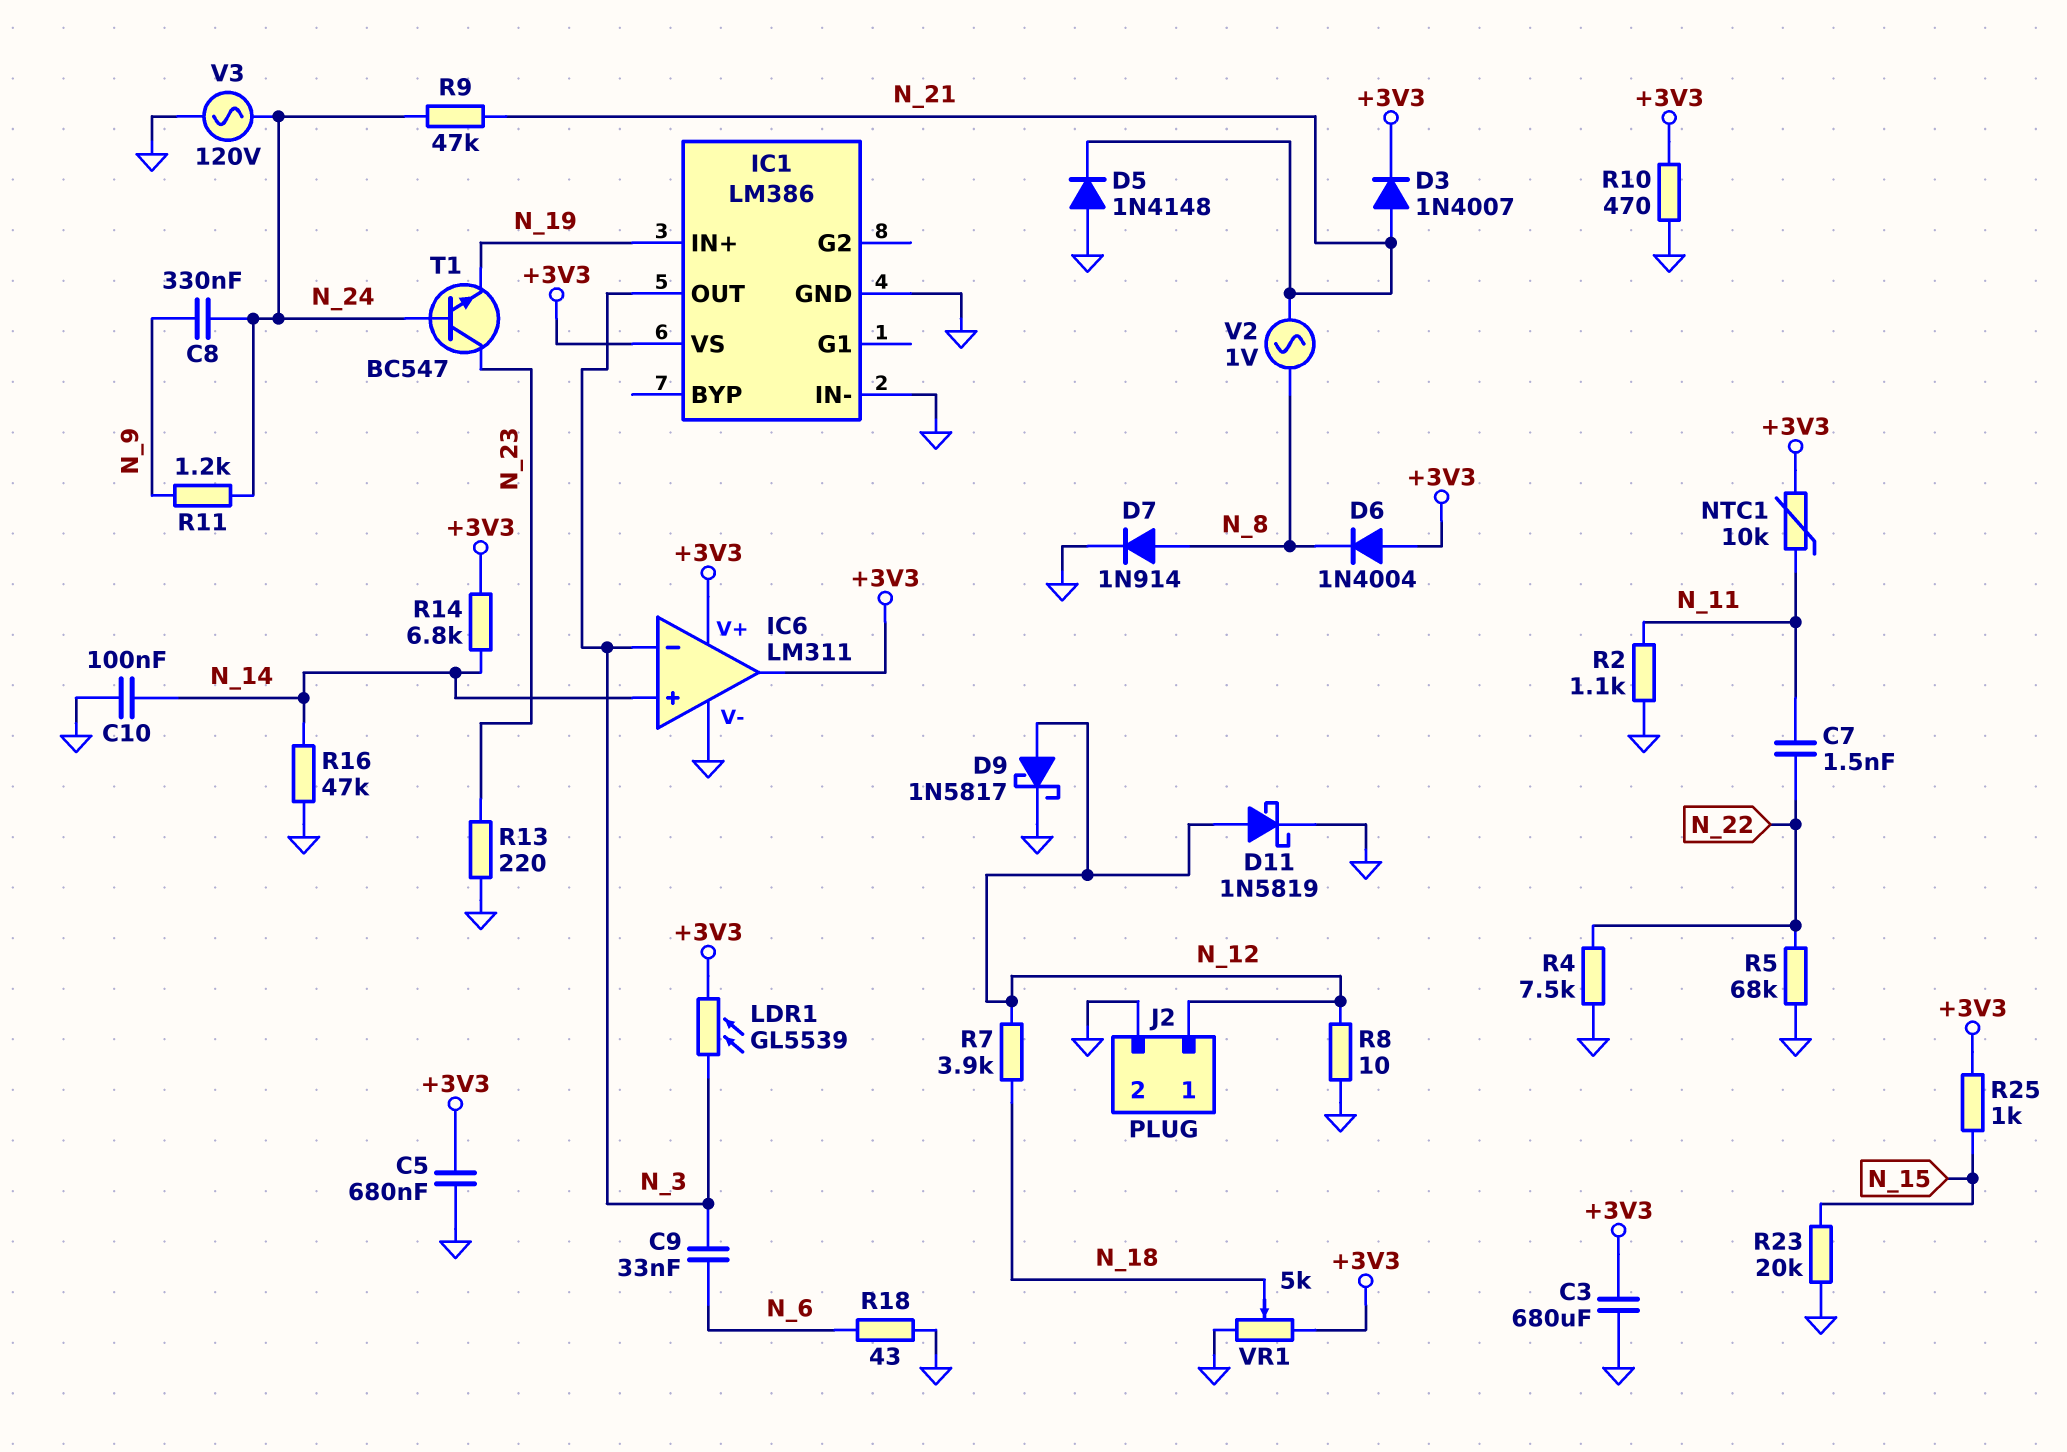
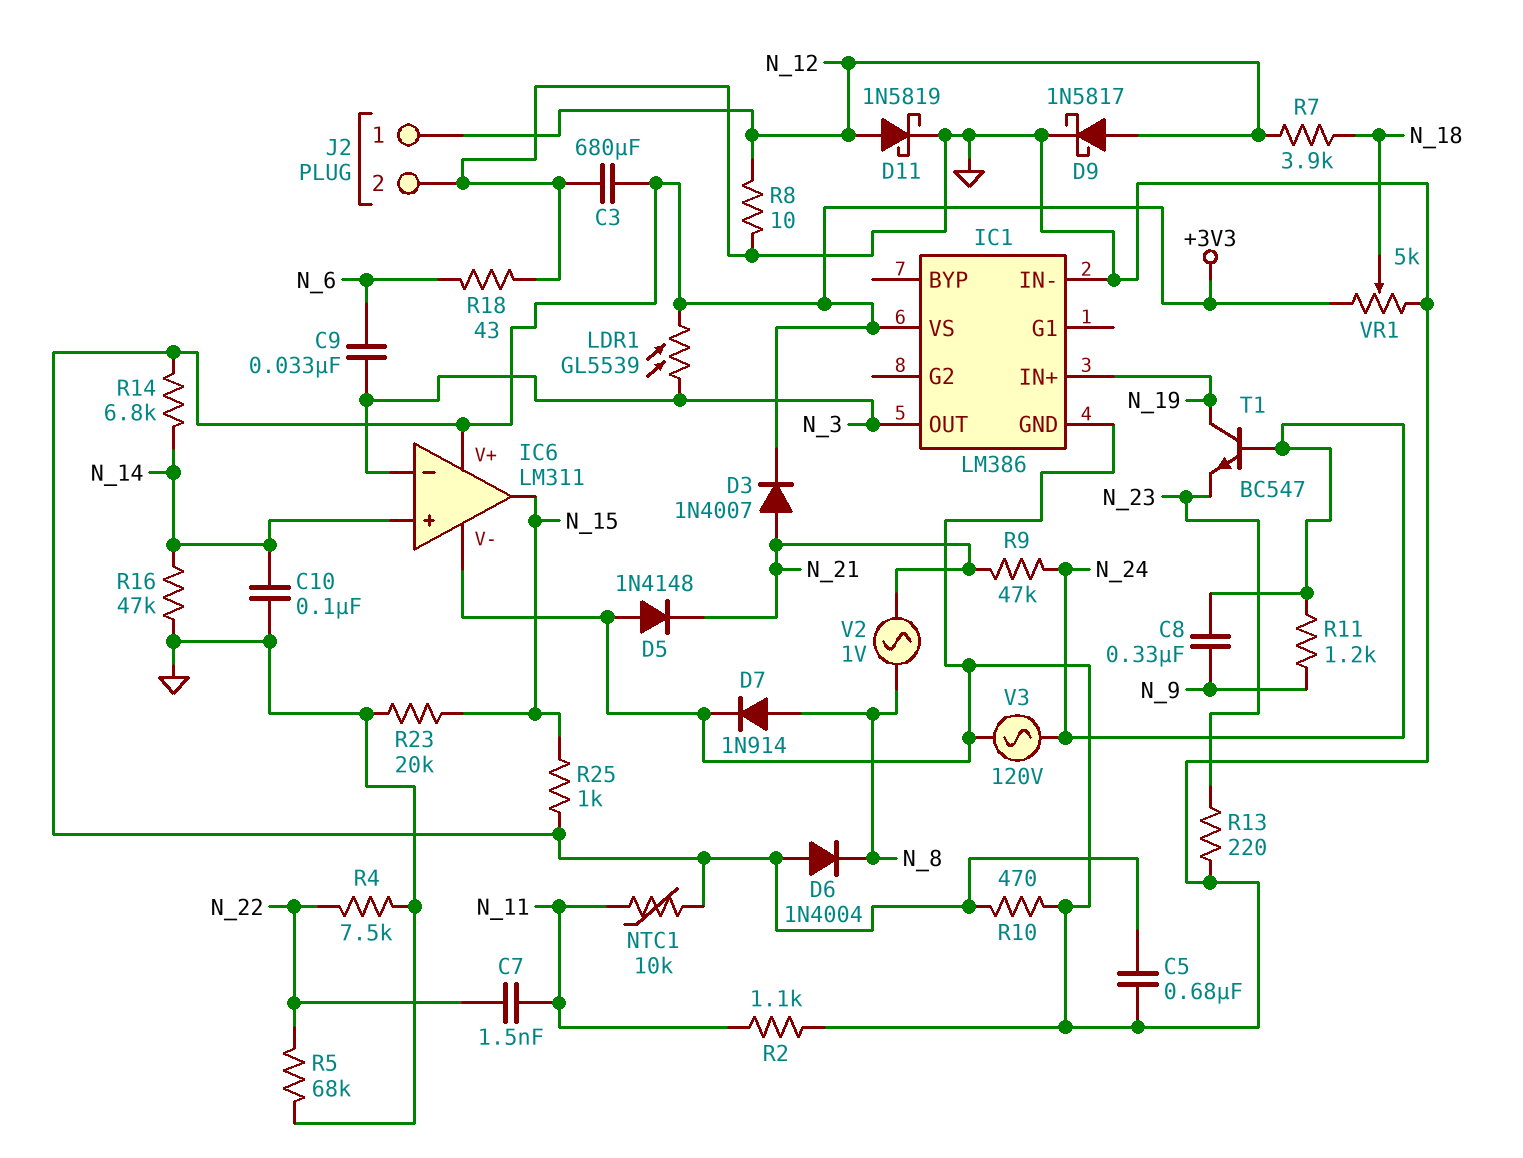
IC6 pin out: +3V3 -> N_15
T1: NPN BC547 (B N_24, C N_23, E N_19) -> NPN BC547 (B N_24, C N_19, E N_23)

